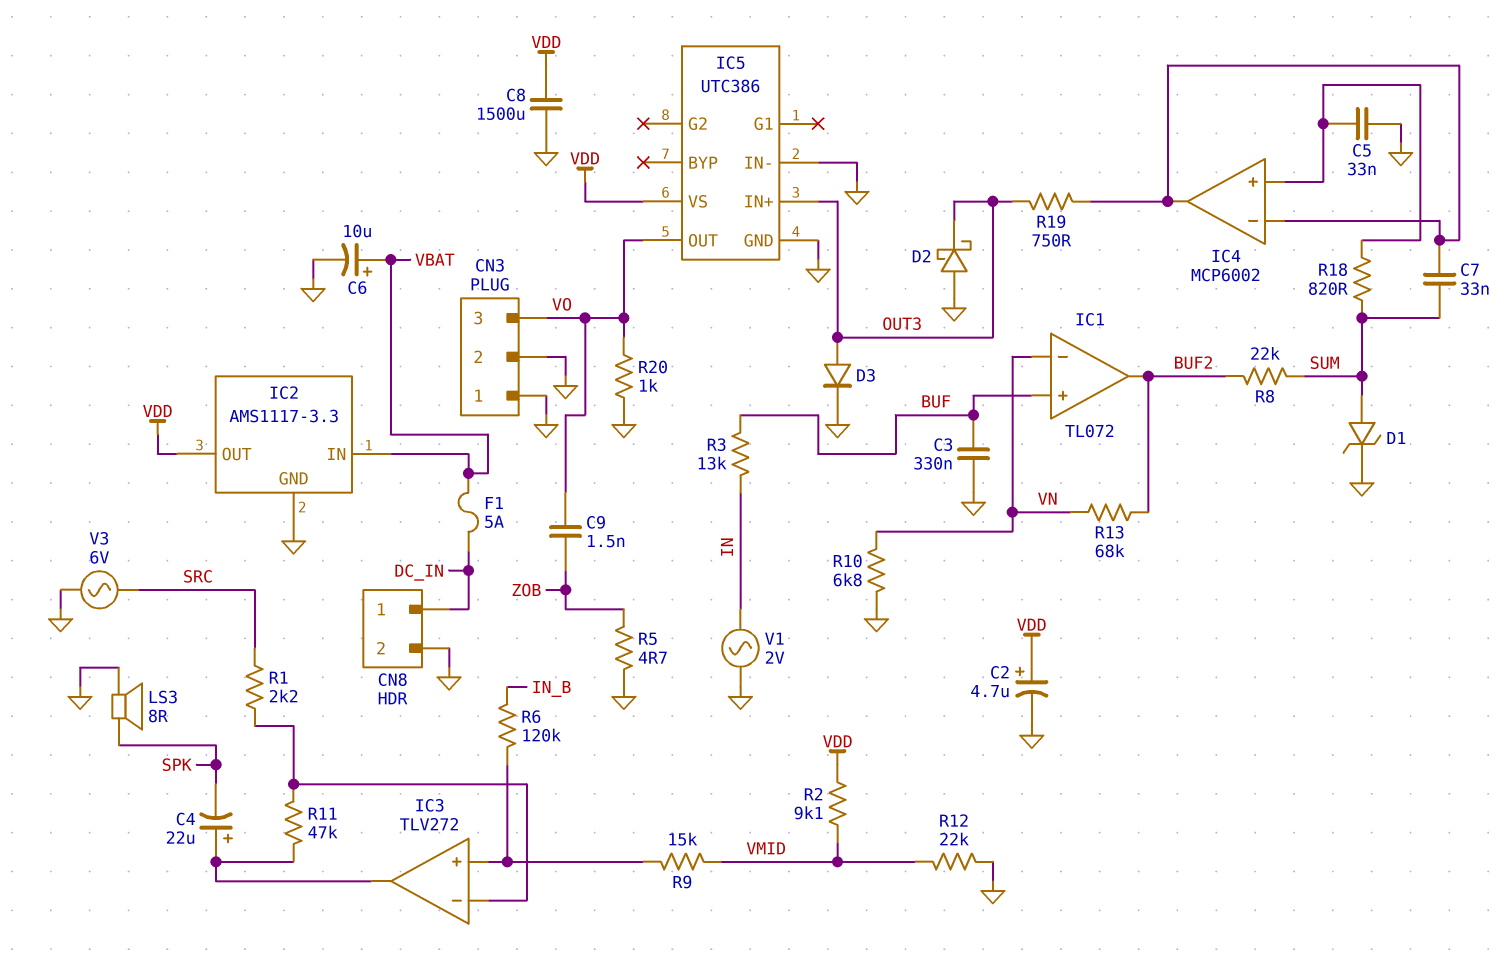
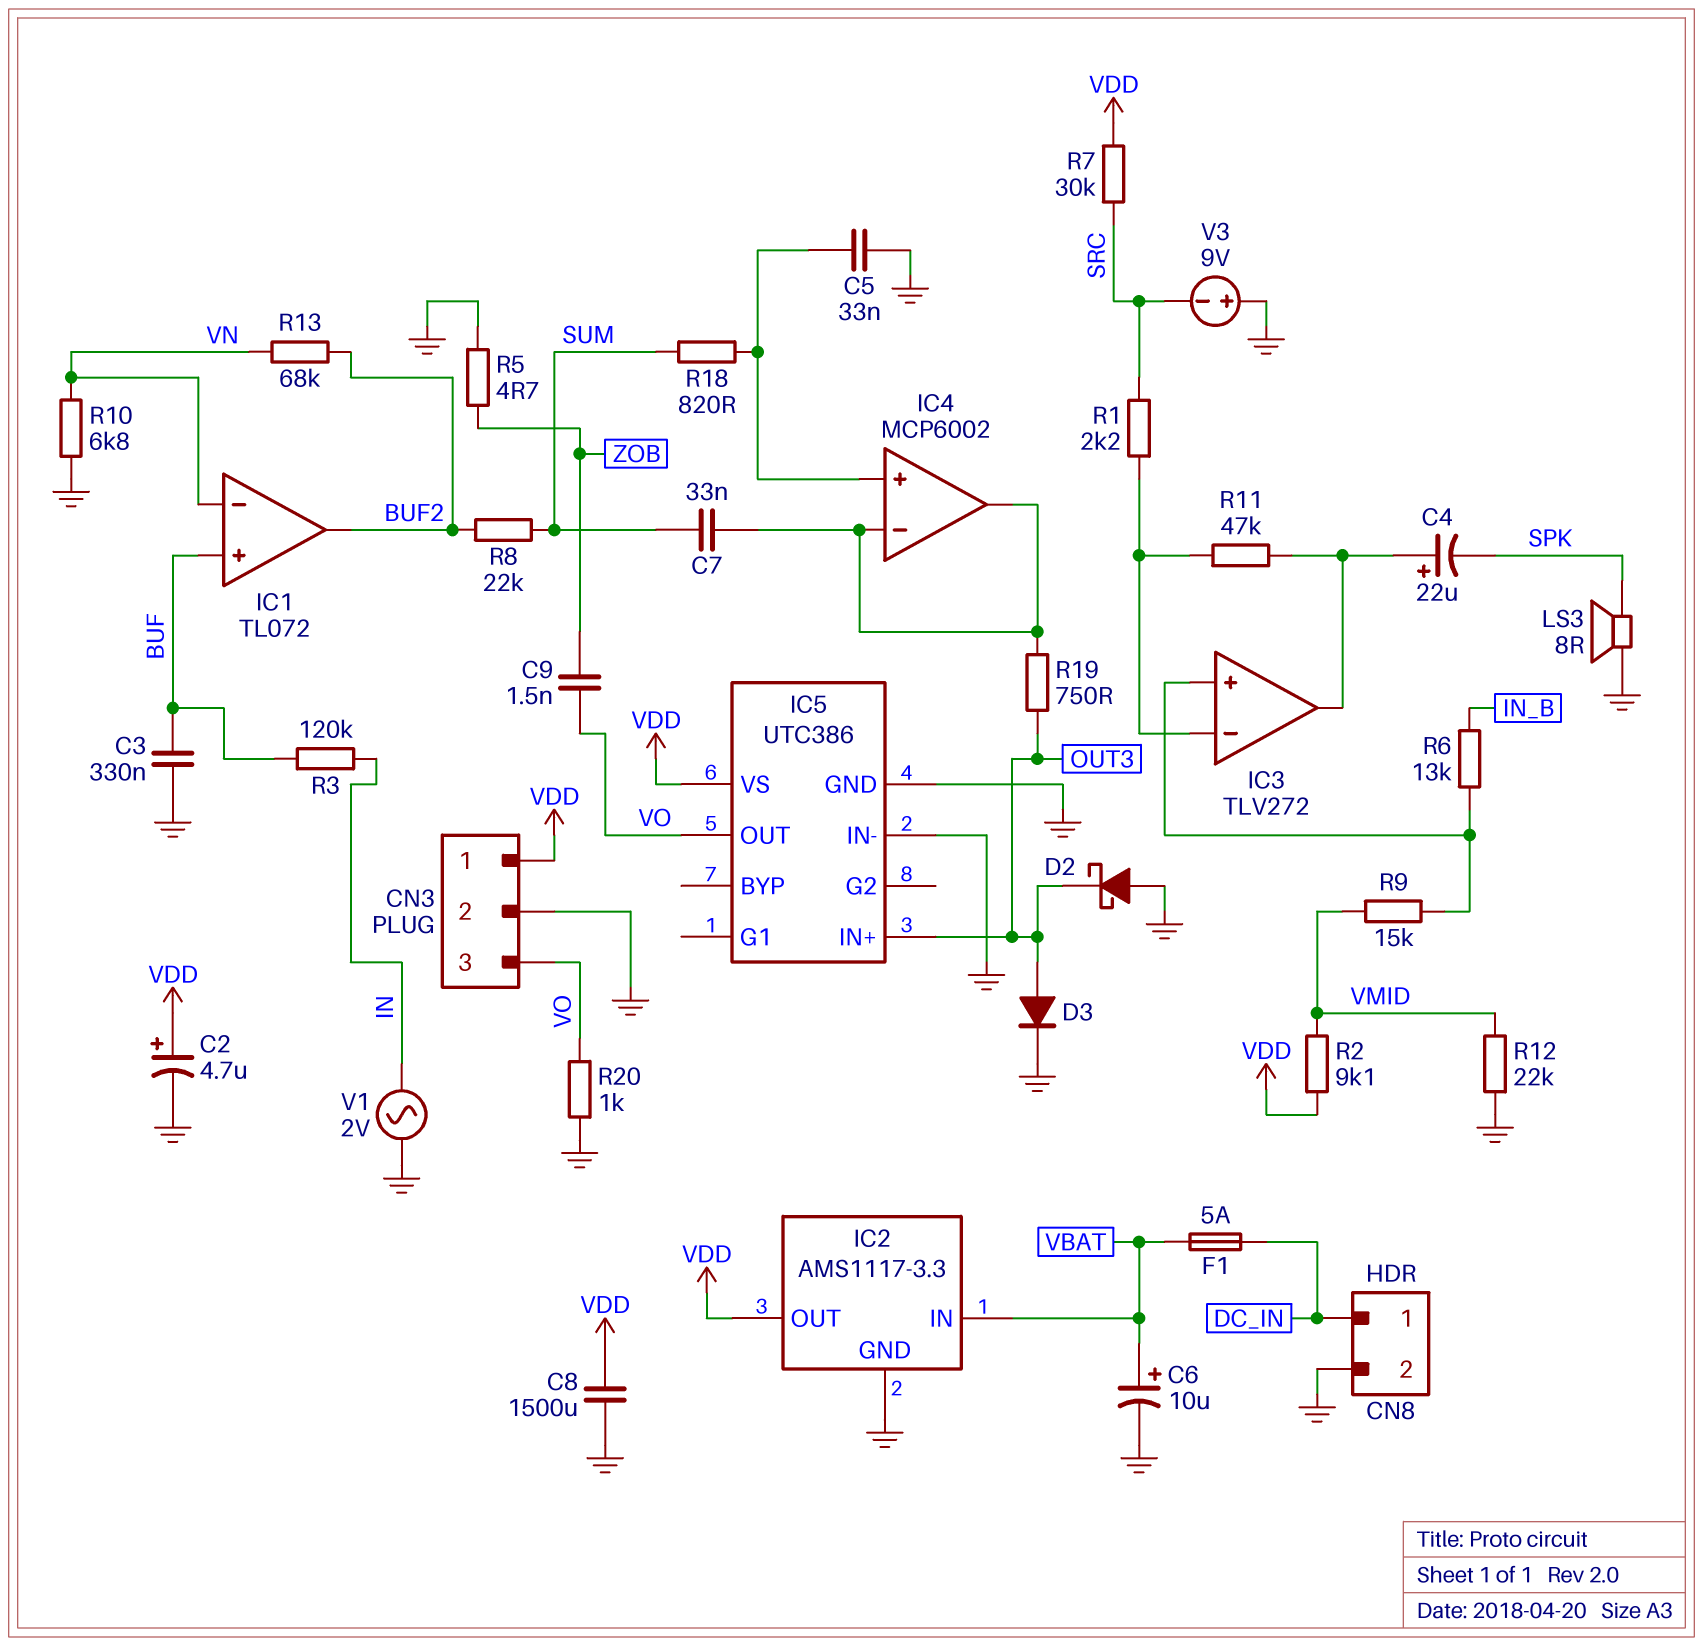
CN3 pin 1: GND -> VDD
D1: zener (A SUM, K GND) -> none
R3: 13k (BUF, IN) -> 120k (BUF, IN)
R6: 120k (IC3/in+, IN_B) -> 13k (IC3/in+, IN_B)
R7: none -> 30k (SRC, VDD)
V3: AC 6V (GND, SRC) -> 9V (plus GND, minus SRC)

